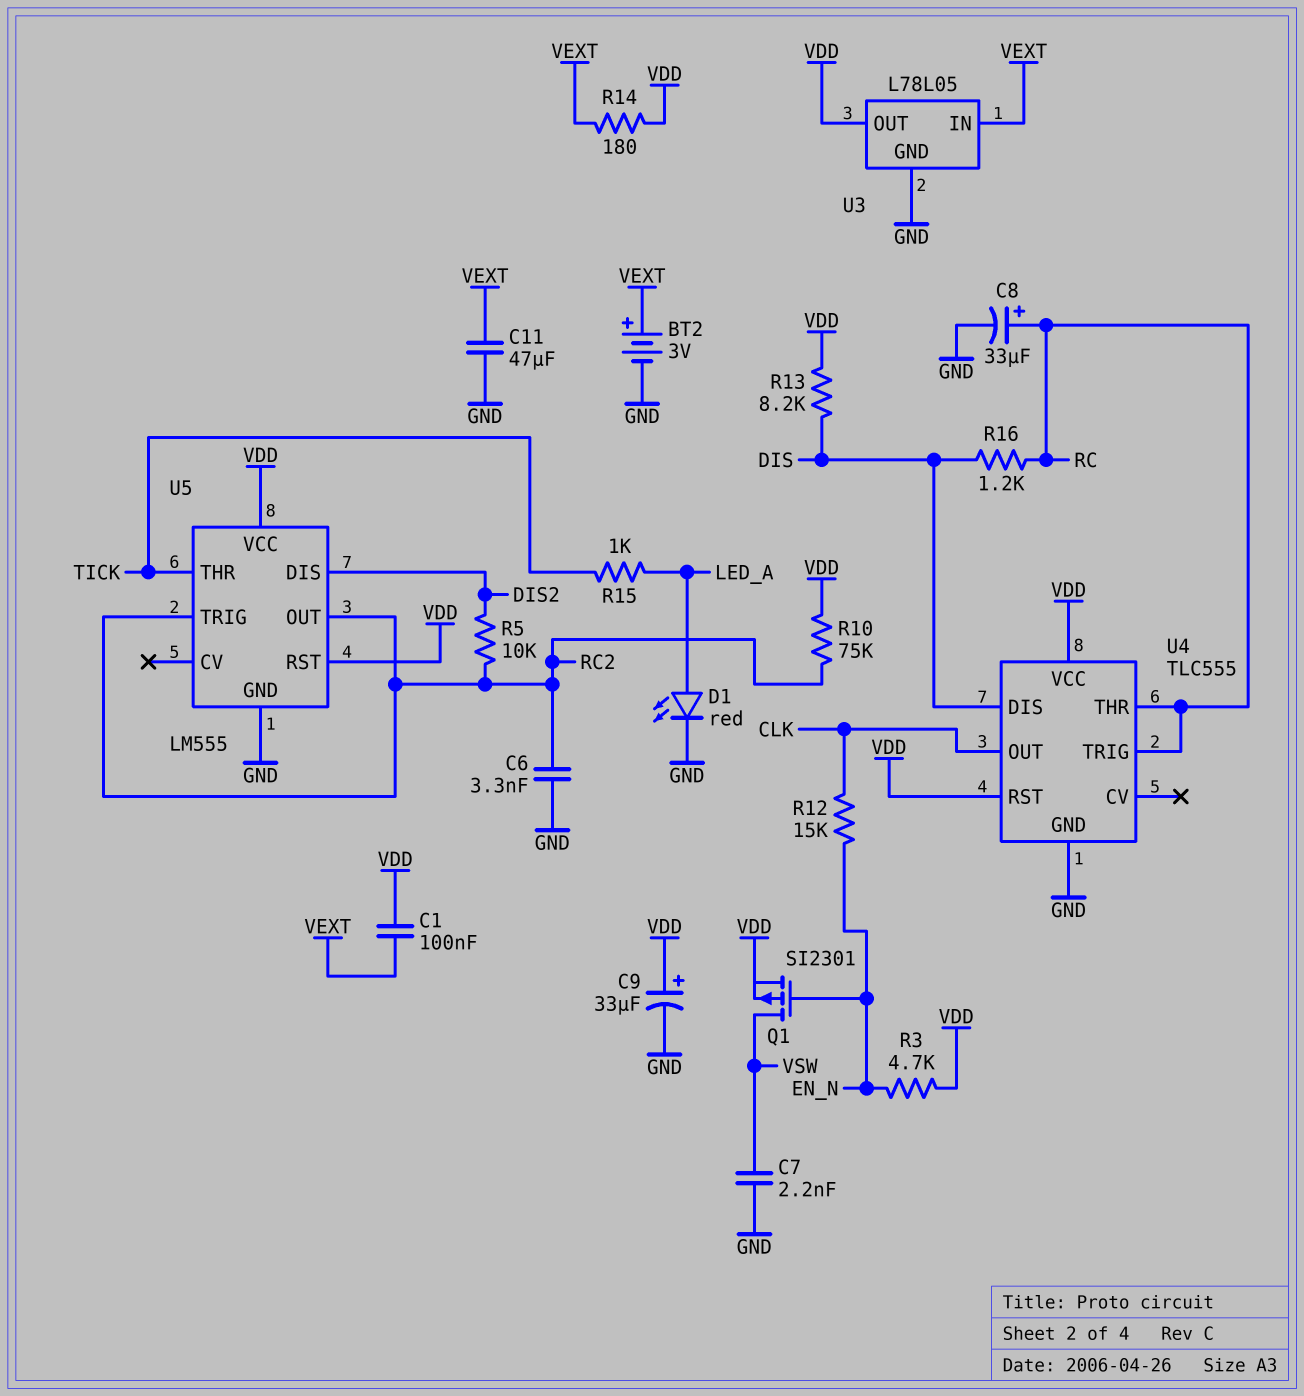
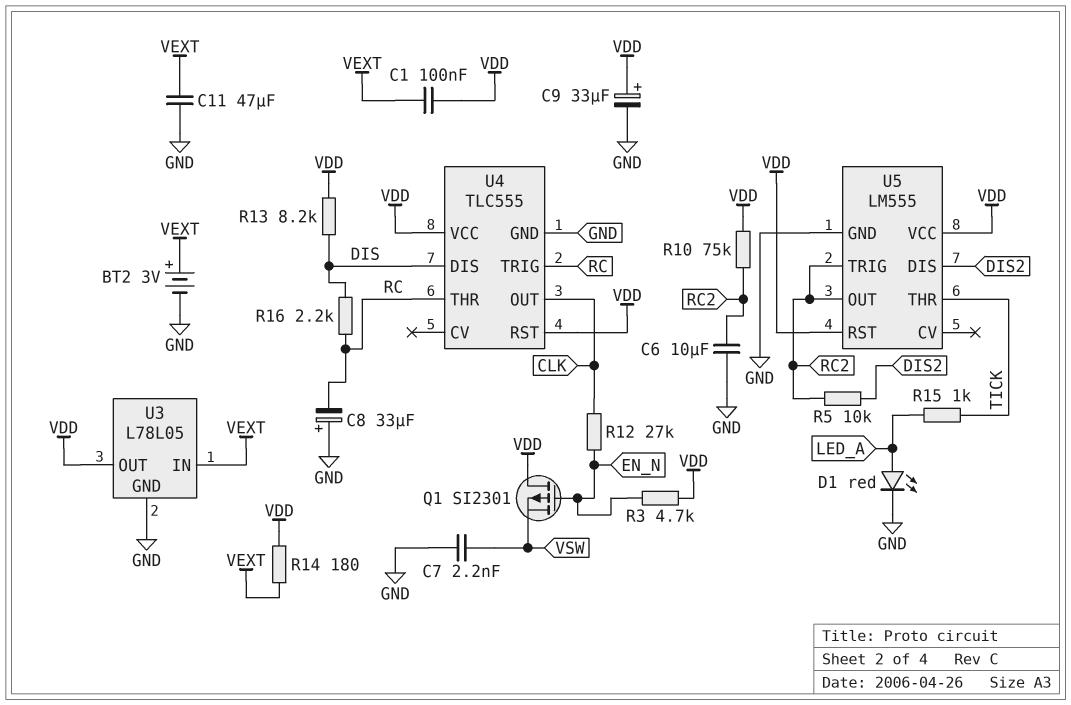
C6: 3.3nF (GND, RC2) -> 10uF (GND, RC2)
C8: 33uF (plus RC, minus GND) -> 33uF (plus GND, minus RC)
Q1: PMOS SI2301 (G EN_N, D VSW, S VDD) -> PMOS SI2301 (G EN_N, D VDD, S VSW)
R12: 15k (CLK, EN_N) -> 27k (CLK, EN_N)
R16: 1.2k (DIS, RC) -> 2.2k (DIS, RC)

